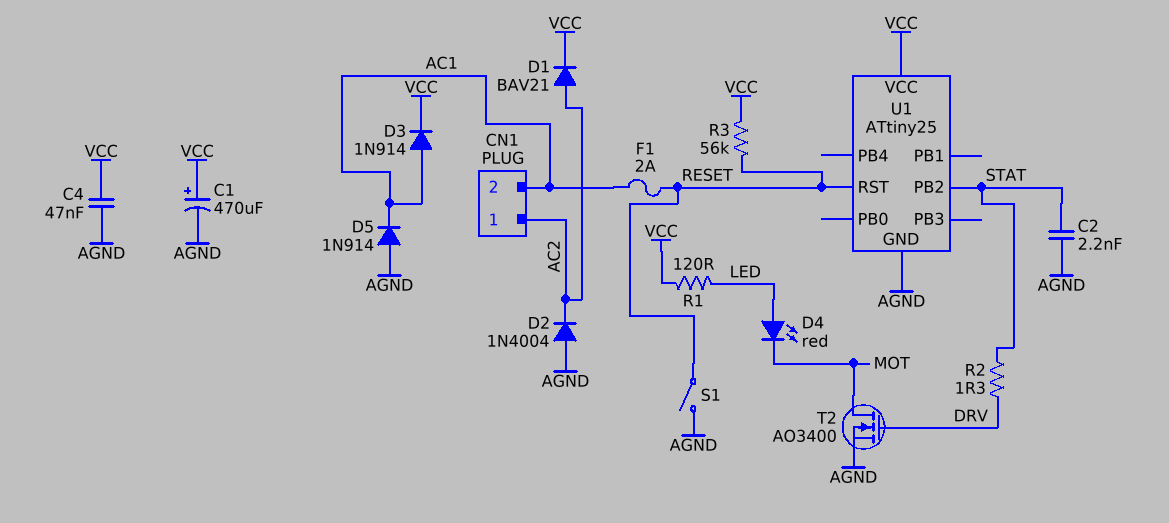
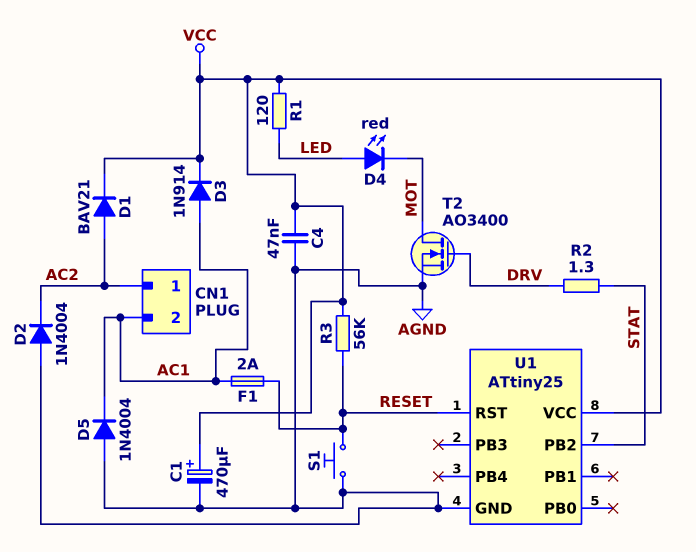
C2: 2.2nF (AGND, STAT) -> none
D5: diode 1N914 (A AGND, K AC1) -> diode 1N4004 (A AGND, K AC1)
S1: switch (AGND, RESET) -> button (AGND, RESET)

